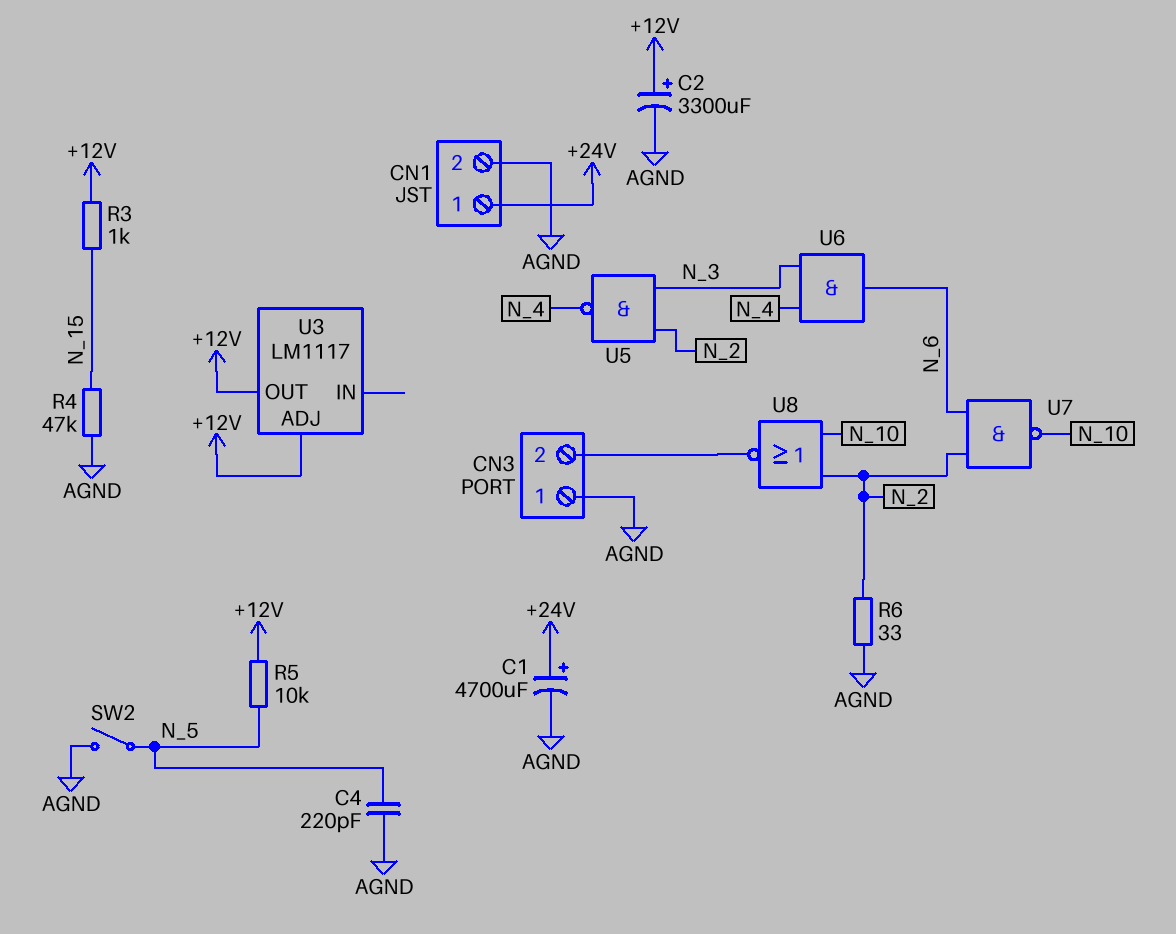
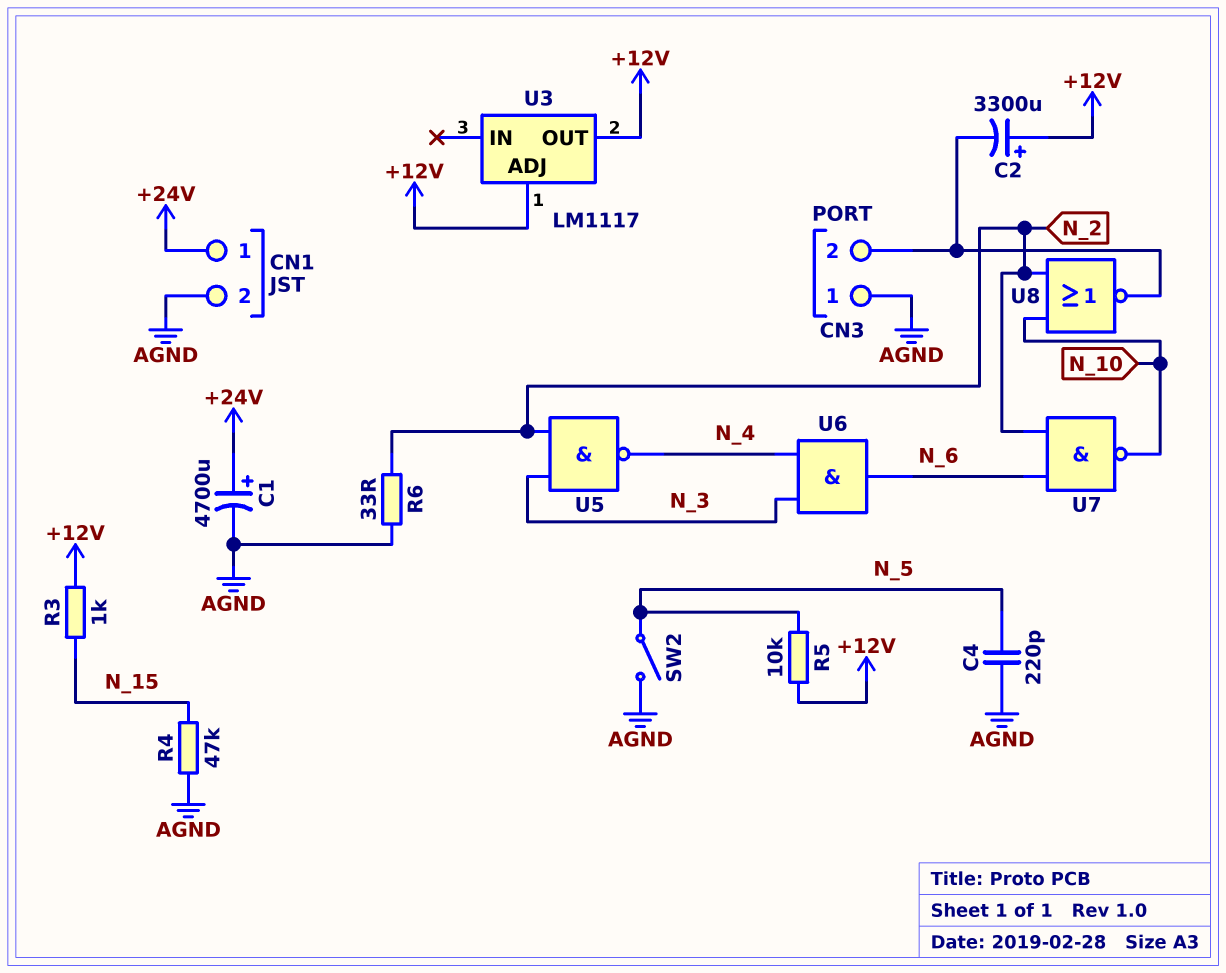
C2: 3300uF (plus +12V, minus AGND) -> 3300uF (plus +12V, minus CN3/2)

